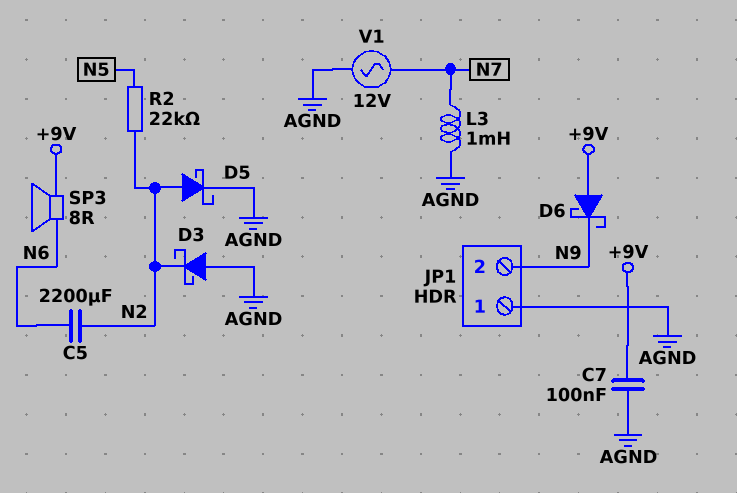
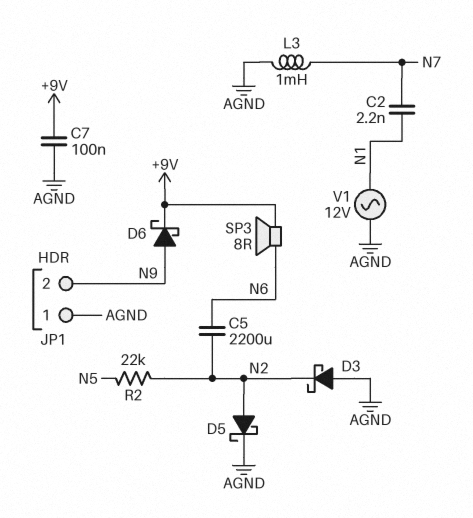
C2: none -> 2.2nF (N1, N7)
D6: schottky (A +9V, K N9) -> schottky (A N9, K +9V)
V1: AC 12V (AGND, N7) -> AC 12V (AGND, N1)

